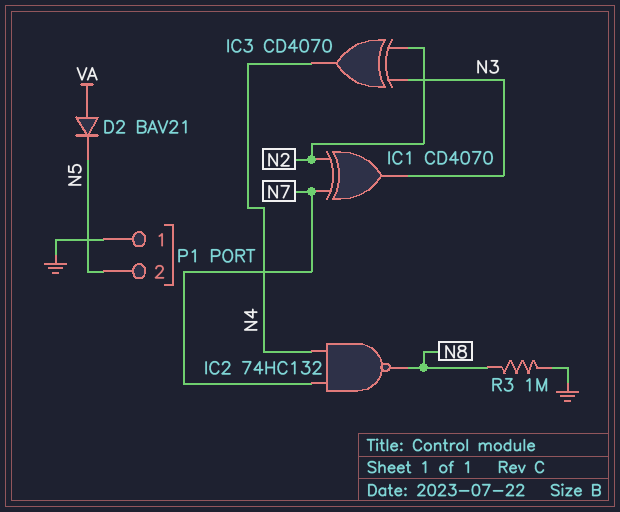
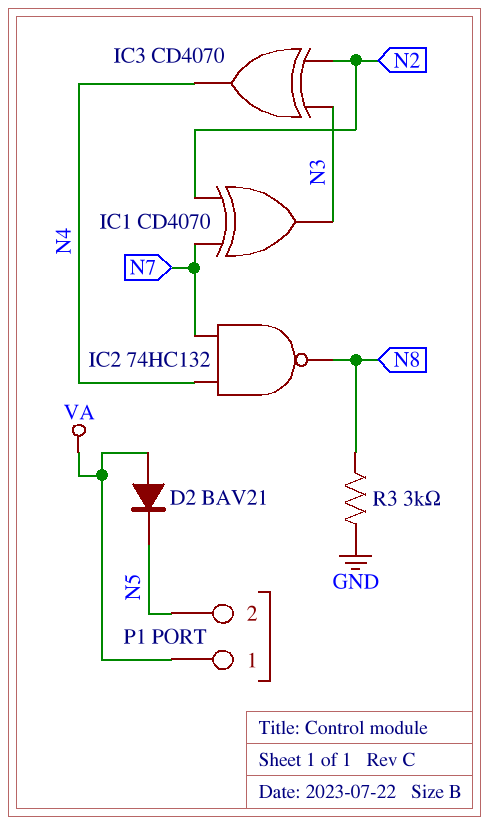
P1 pin 1: GND -> VA
R3: 1M (GND, N8) -> 3k (GND, N8)

